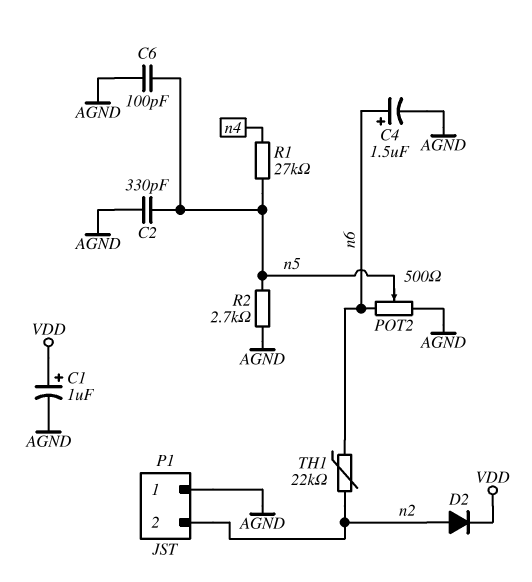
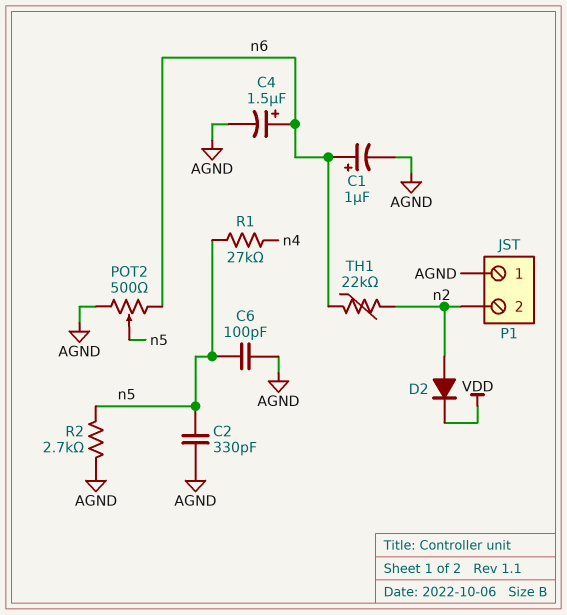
C1: 1uF (plus VDD, minus AGND) -> 1uF (plus n6, minus AGND)

